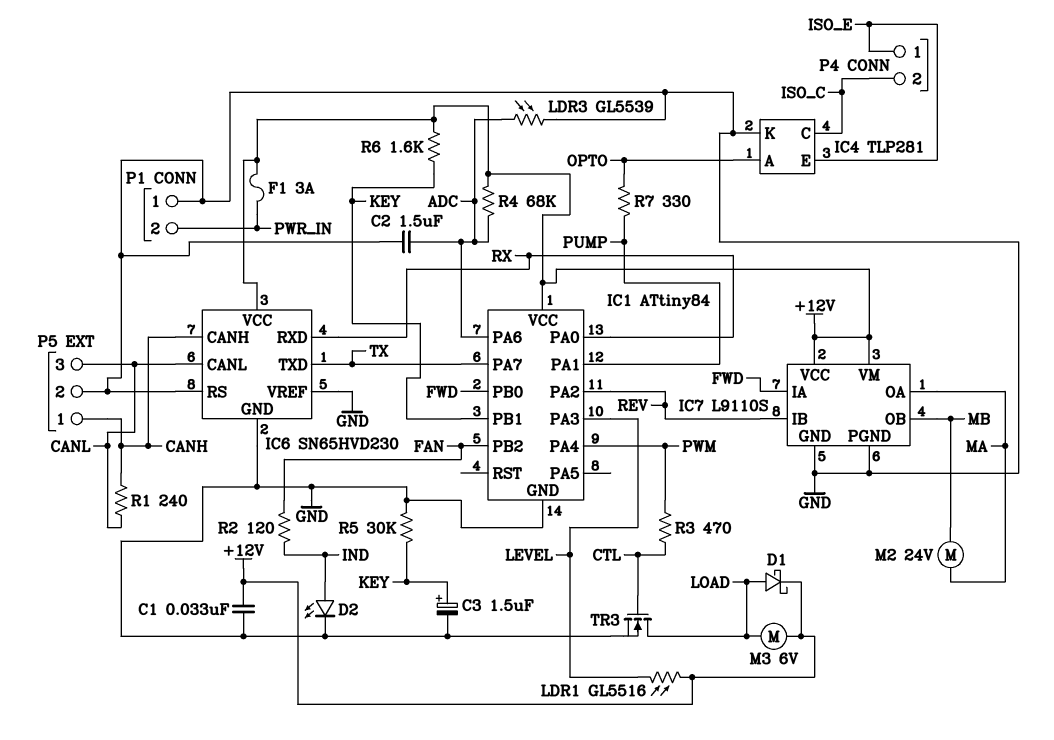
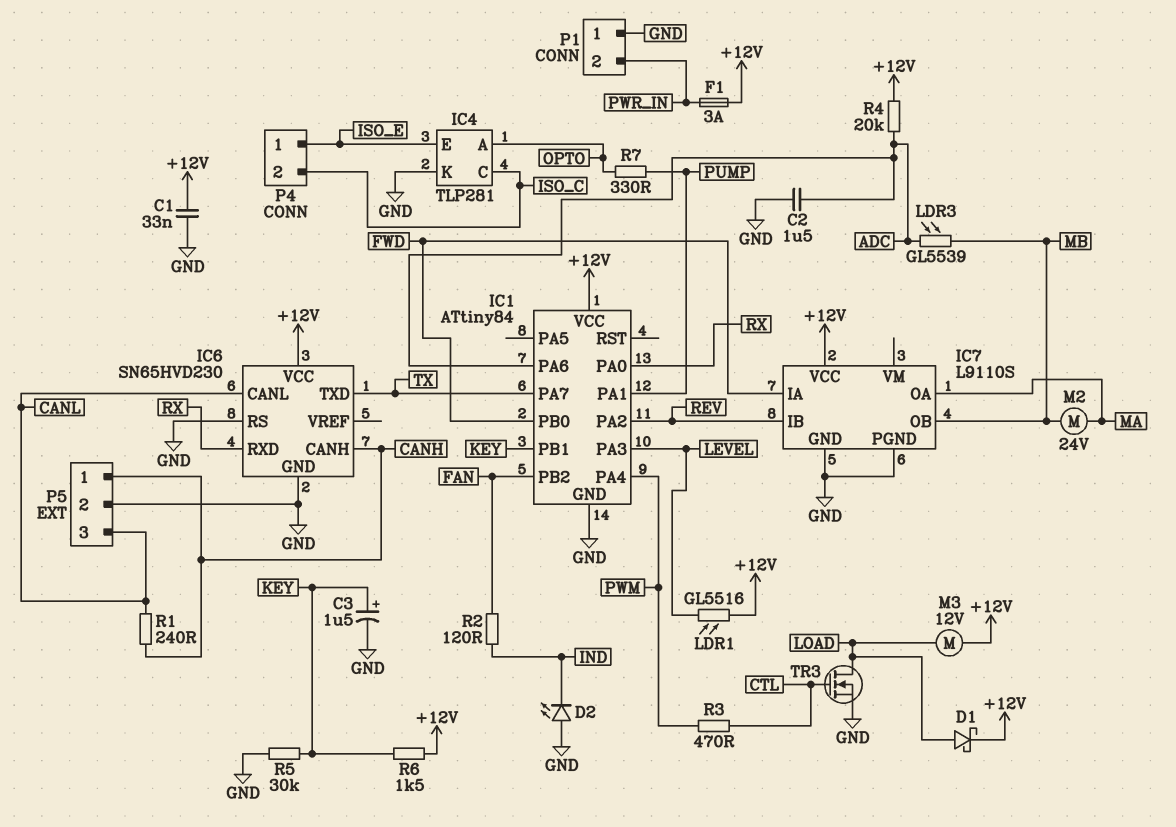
D2: LED (A IND, K GND) -> LED (A GND, K IND)
IC6 pin VREF: GND -> none
IC7 pin VM: +12V -> none
LDR3: GL5539 (ADC, GND) -> GL5539 (ADC, MB)
M3: motor 6V (+12V, LOAD) -> motor 12V (+12V, LOAD)
R4: 68k (+12V, ADC) -> 20k (+12V, ADC)
R6: 1.6k (+12V, KEY) -> 1.5k (+12V, KEY)

